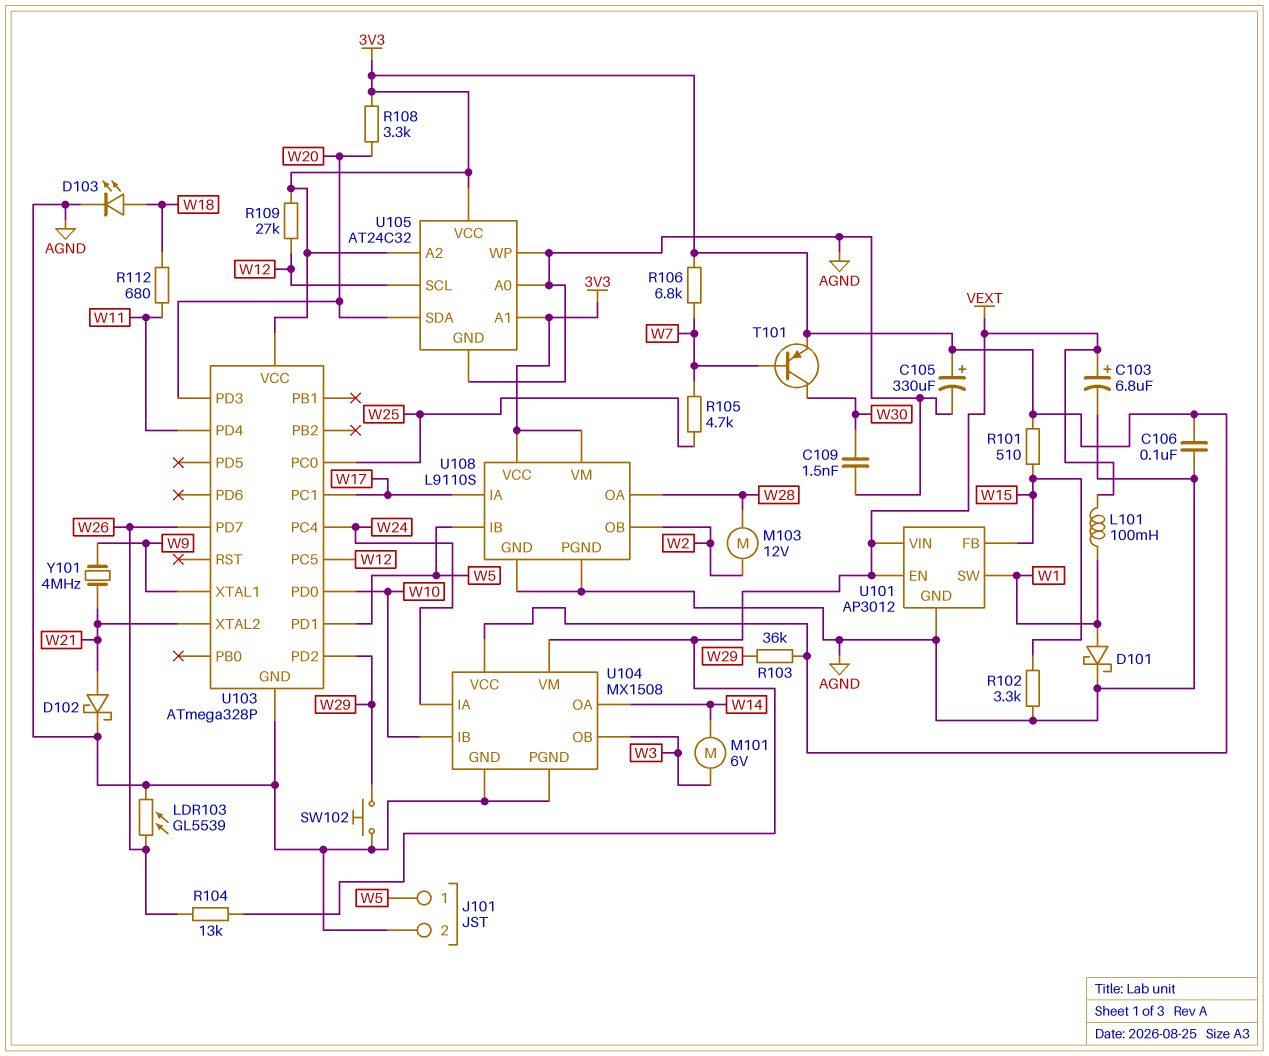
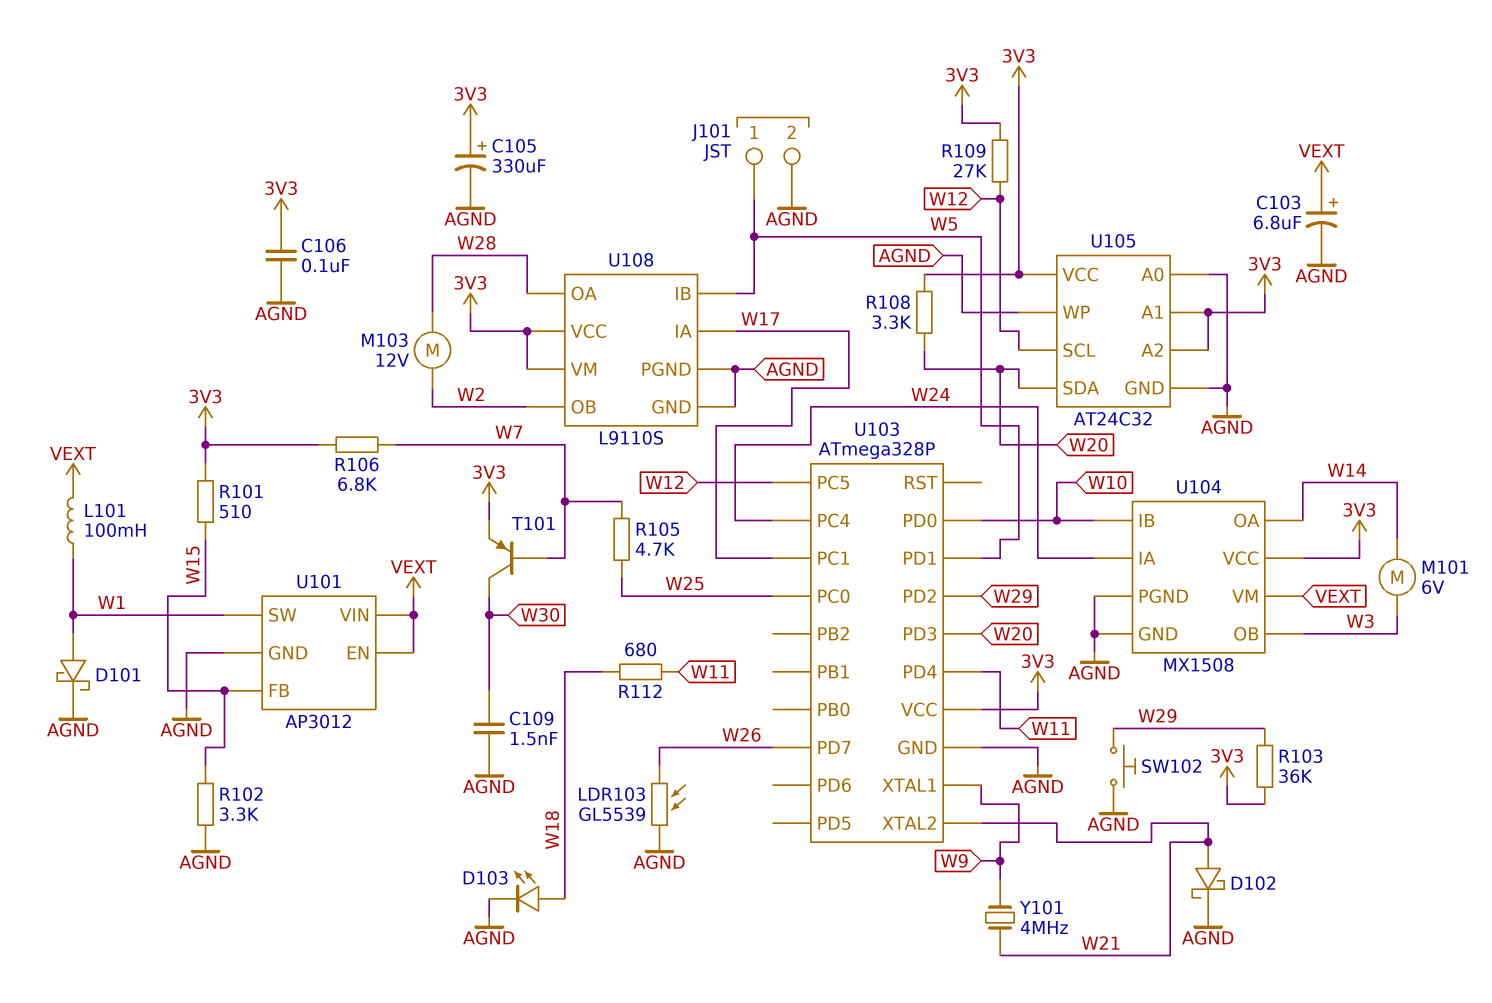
R104: 13k (VEXT, W26) -> none

